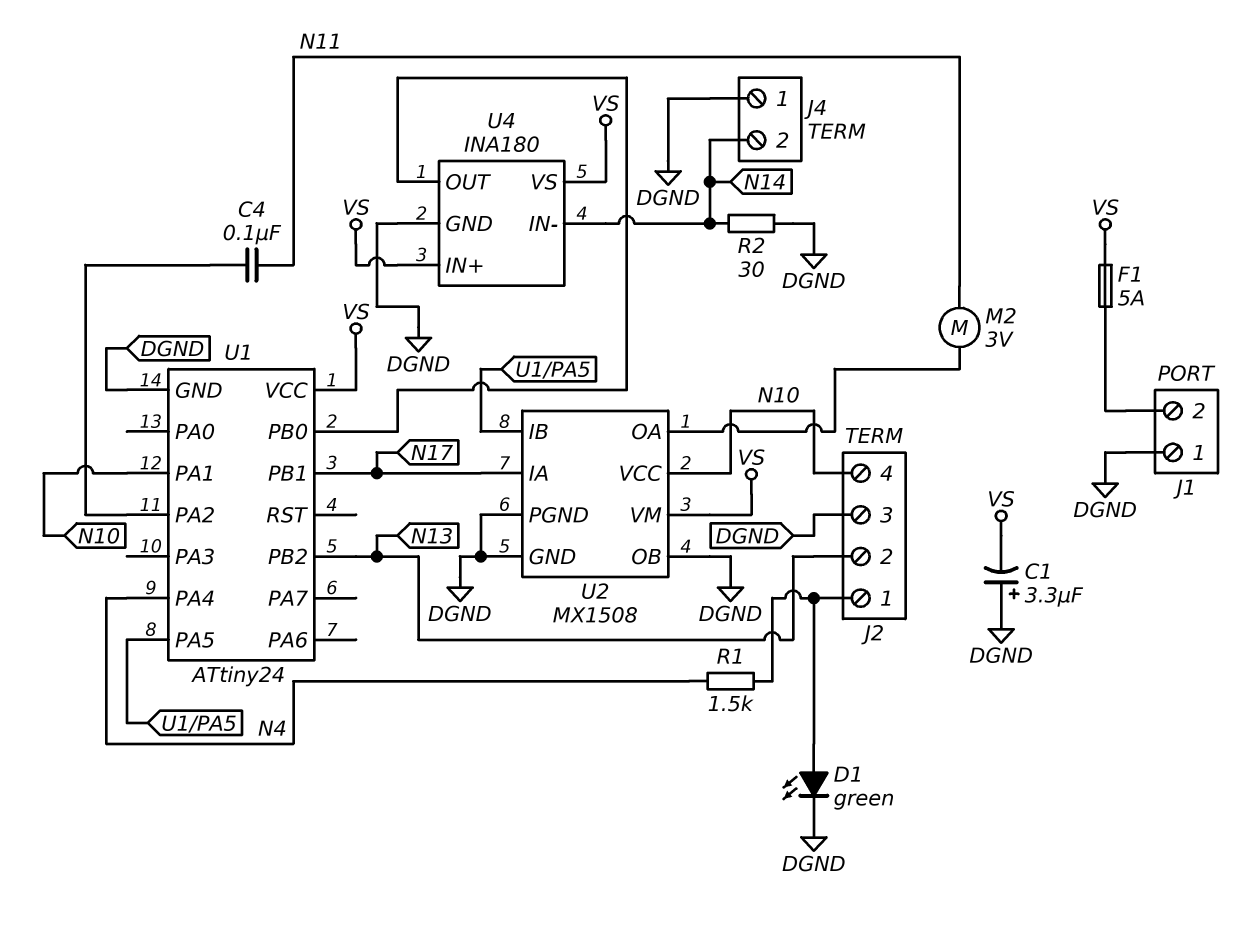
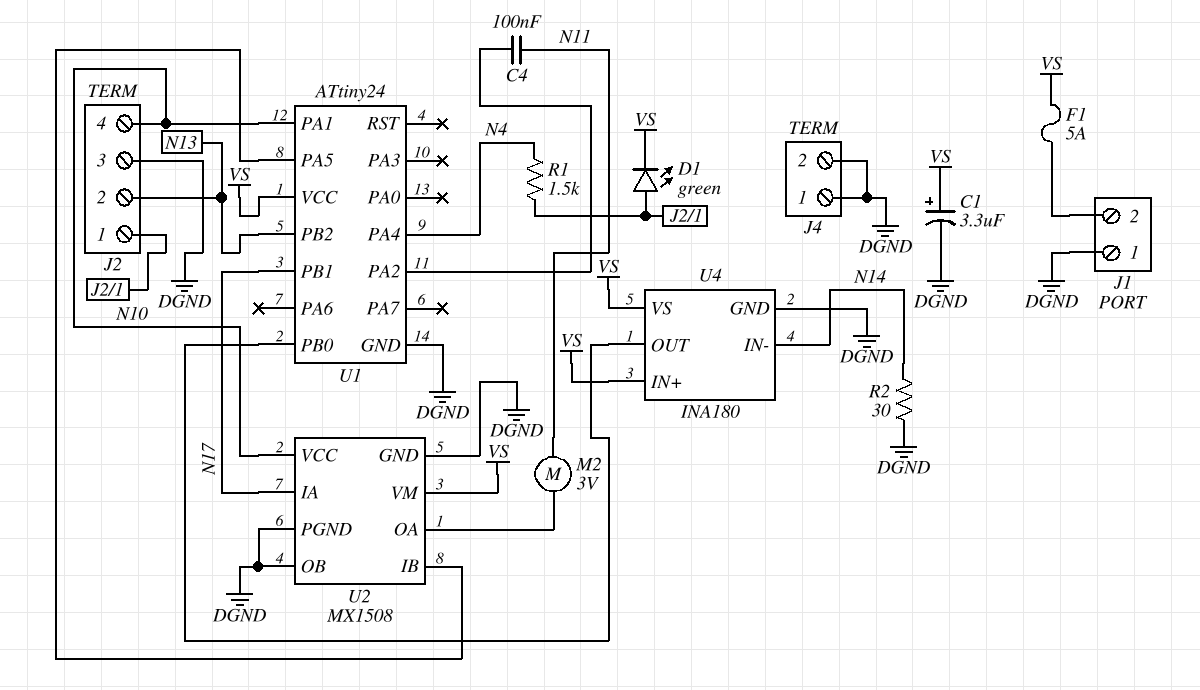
C1: 3.3uF (plus DGND, minus VS) -> 3.3uF (plus VS, minus DGND)
D1: LED green (A J2/1, K DGND) -> LED green (A J2/1, K VS)
J4 pin 2: N14 -> DGND

